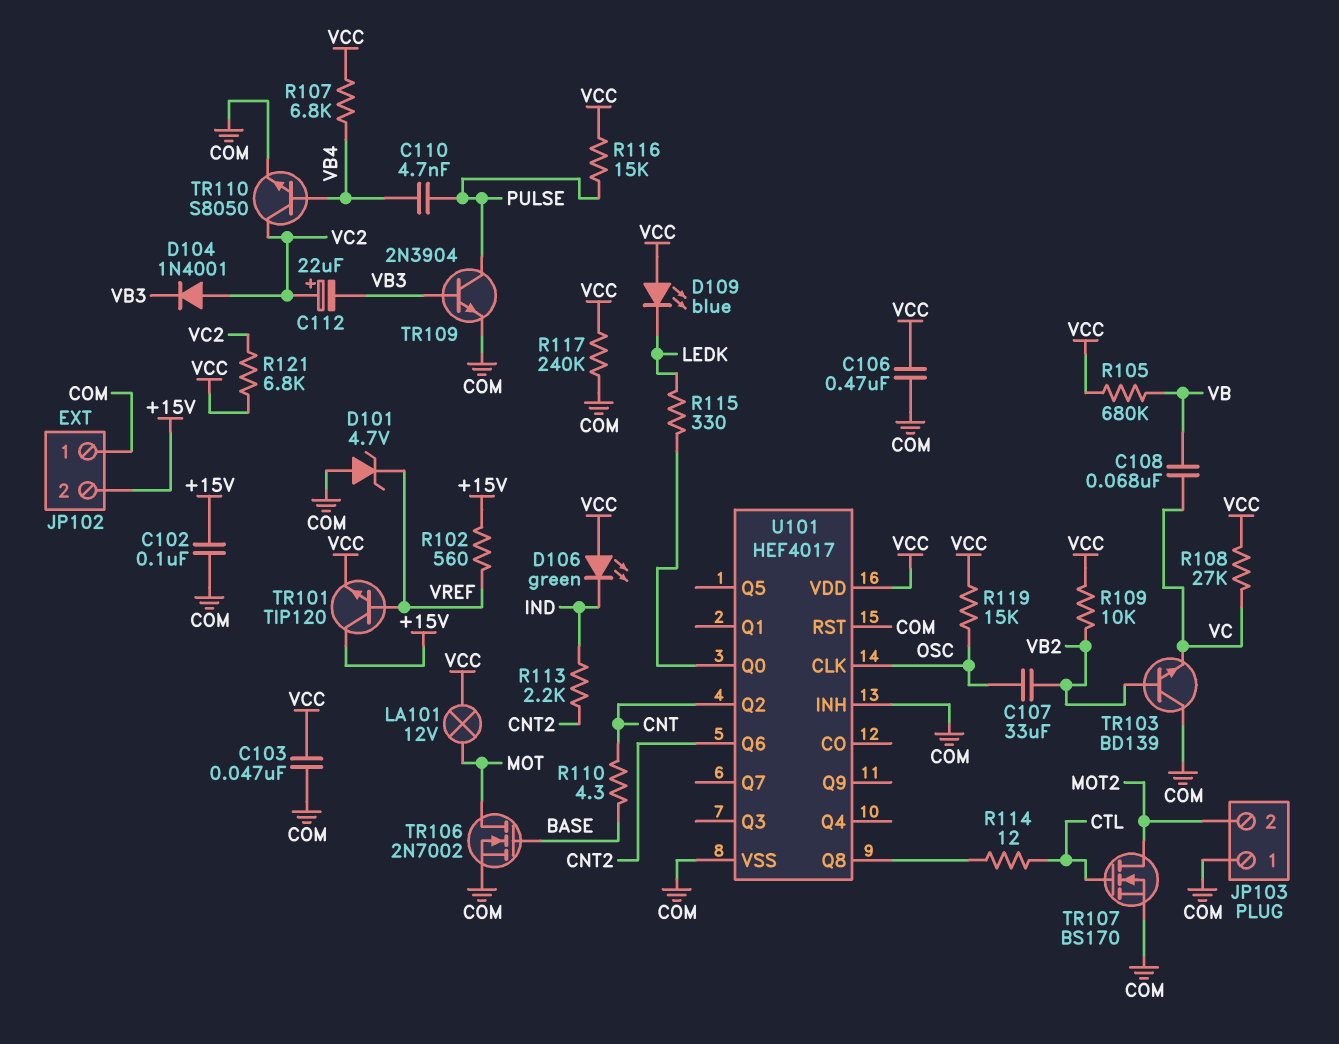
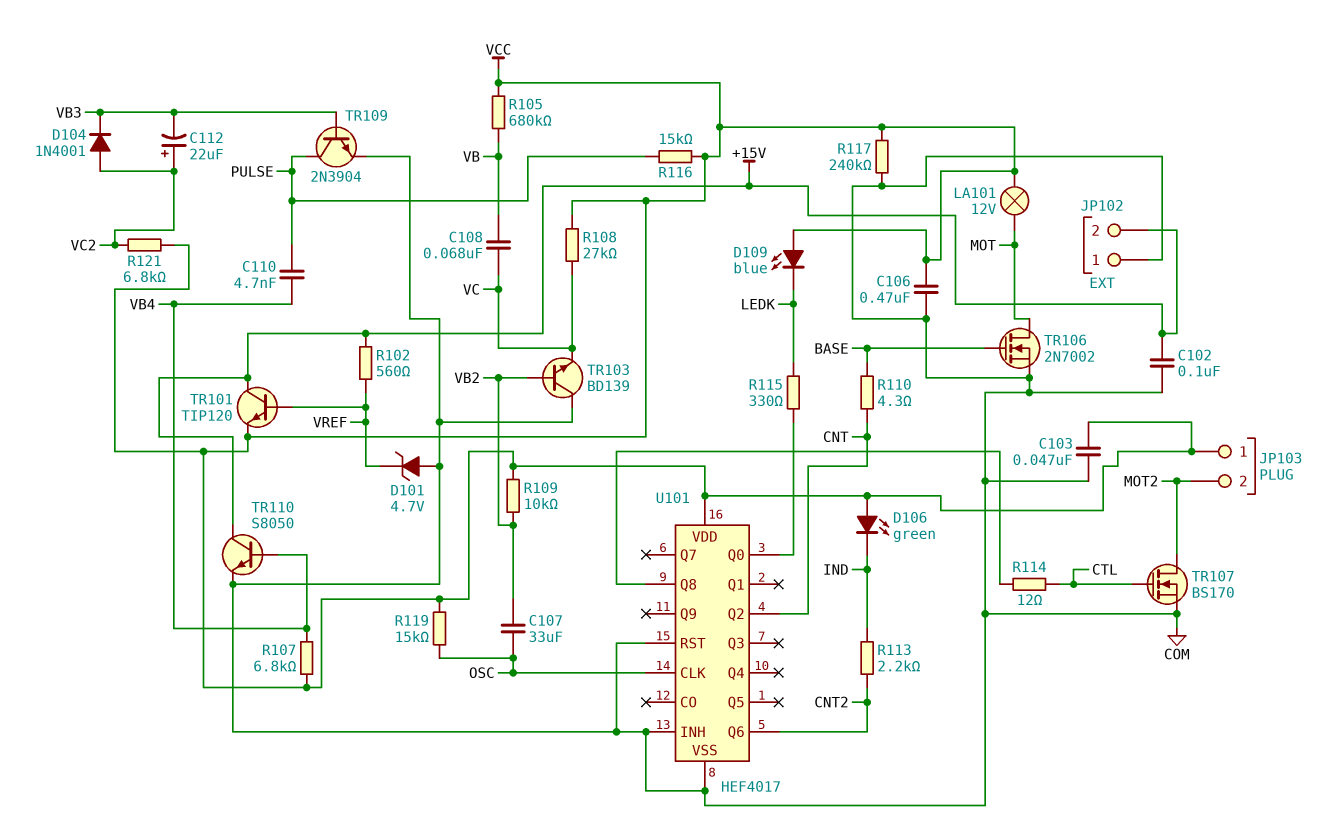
JP103 pin 1: COM -> VCC
TR110: NPN S8050 (B VB4, C VC2, E COM) -> NPN S8050 (B VB4, C +15V, E COM)

